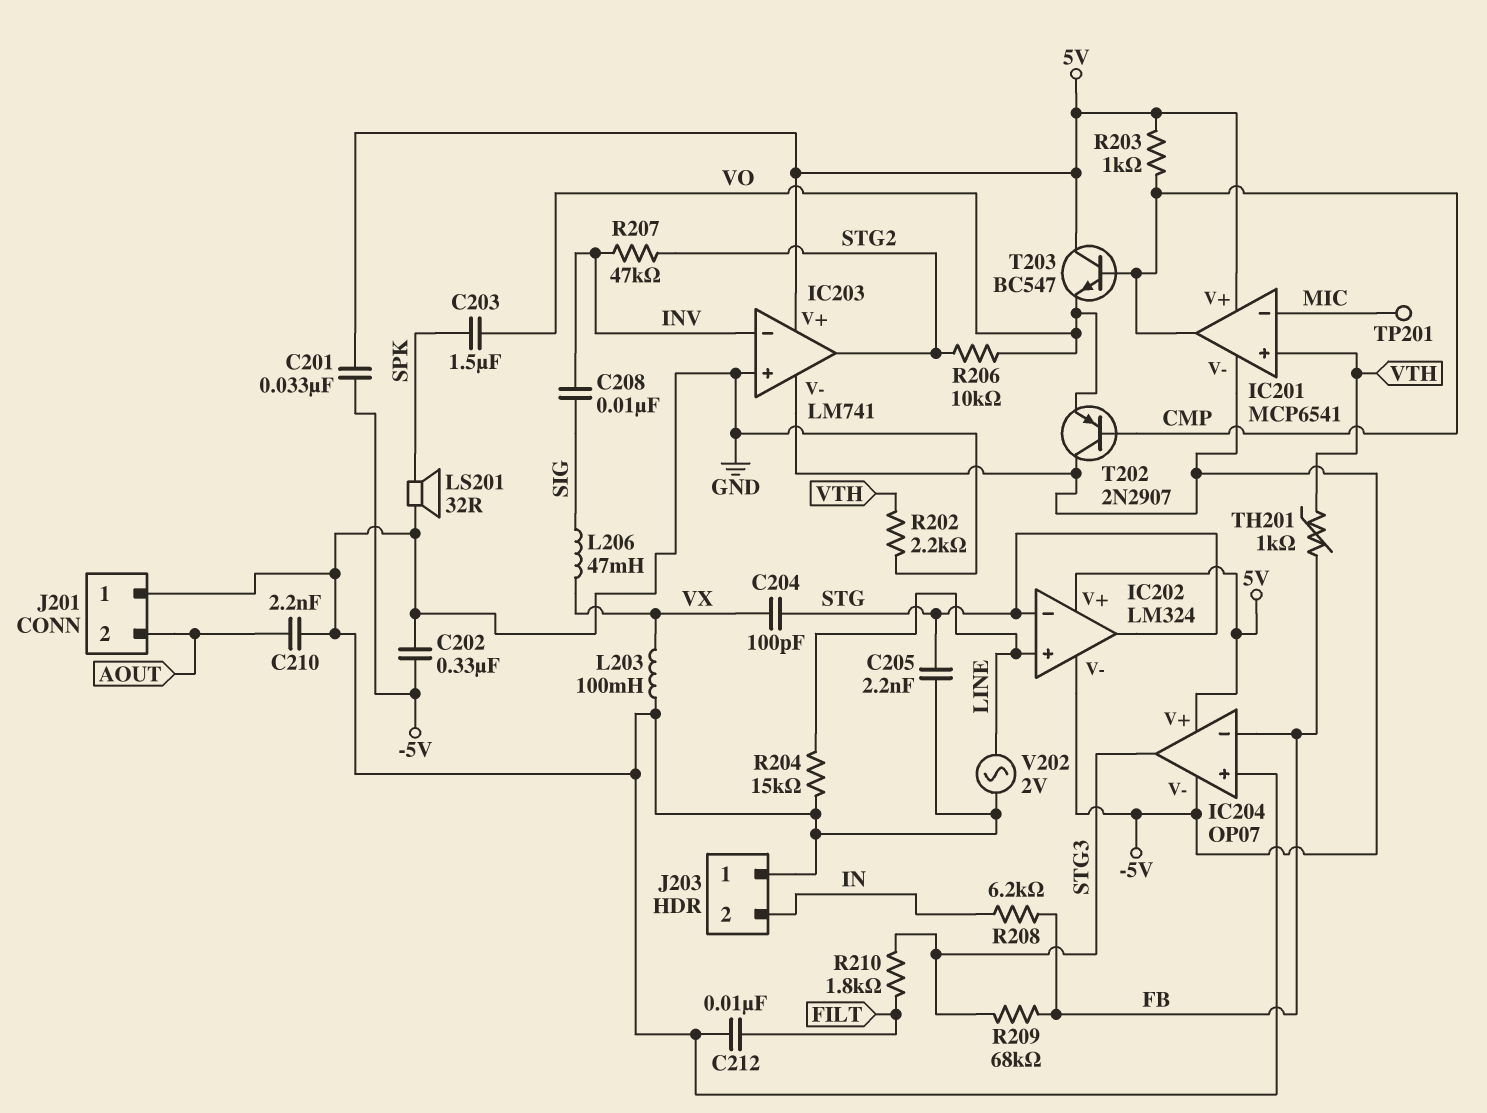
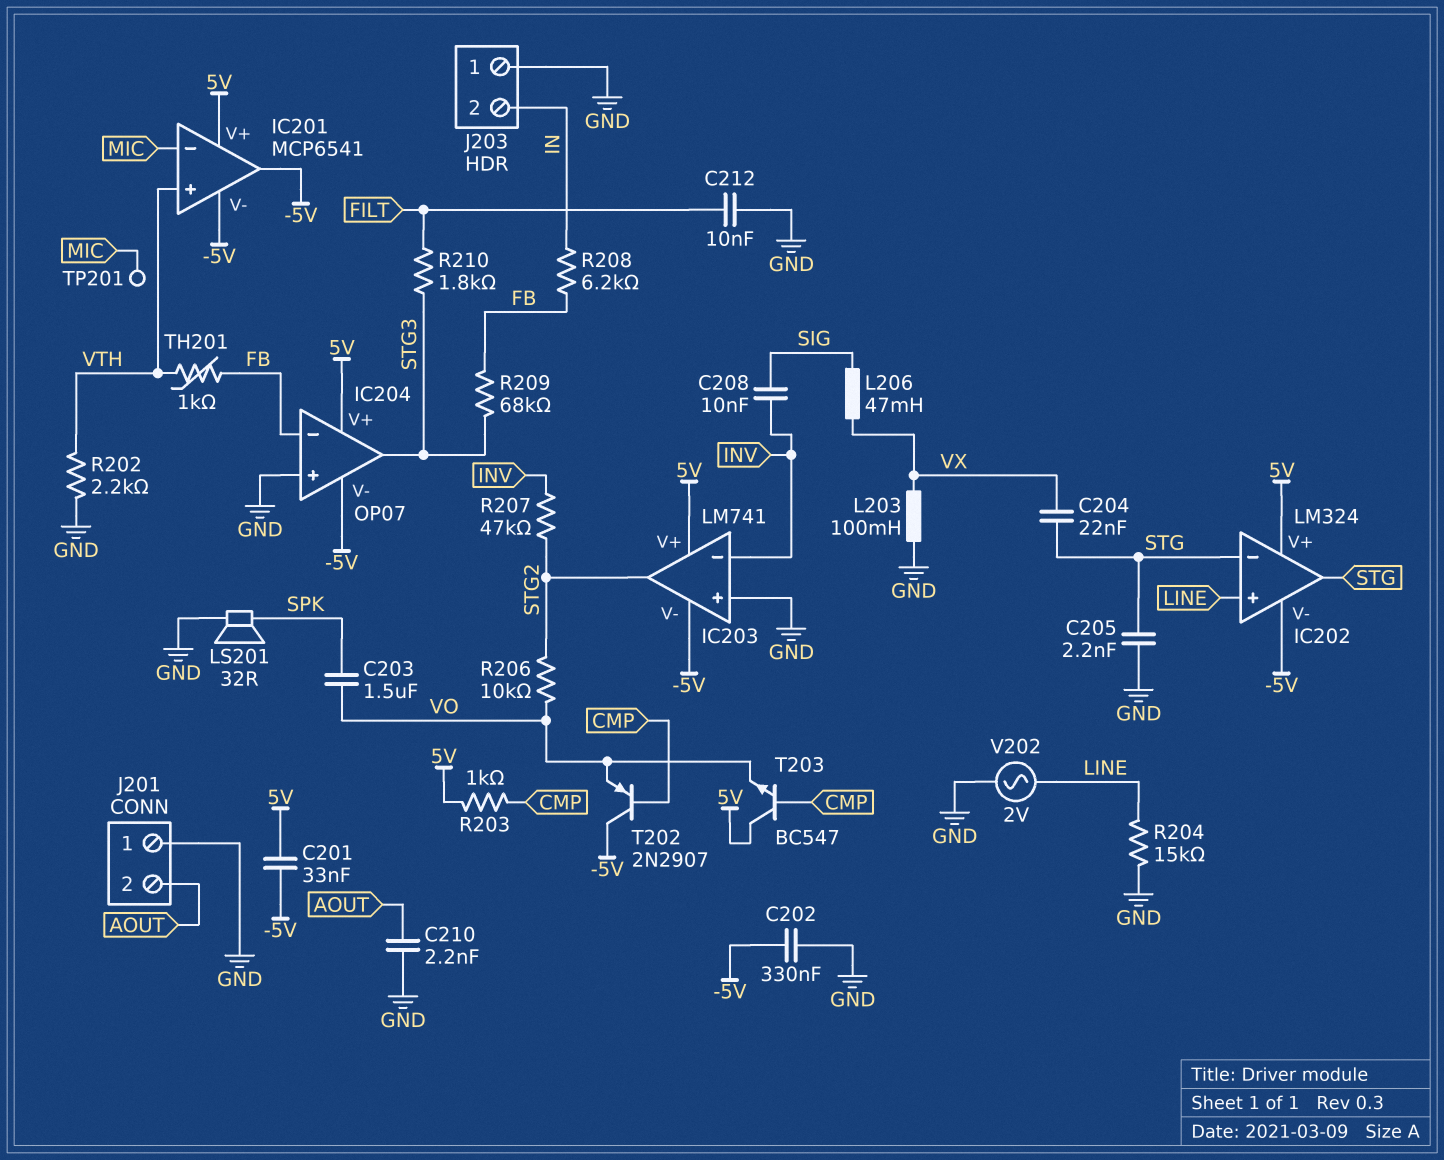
C204: 100pF (STG, VX) -> 22nF (STG, VX)
IC201 pin out: CMP -> -5V

